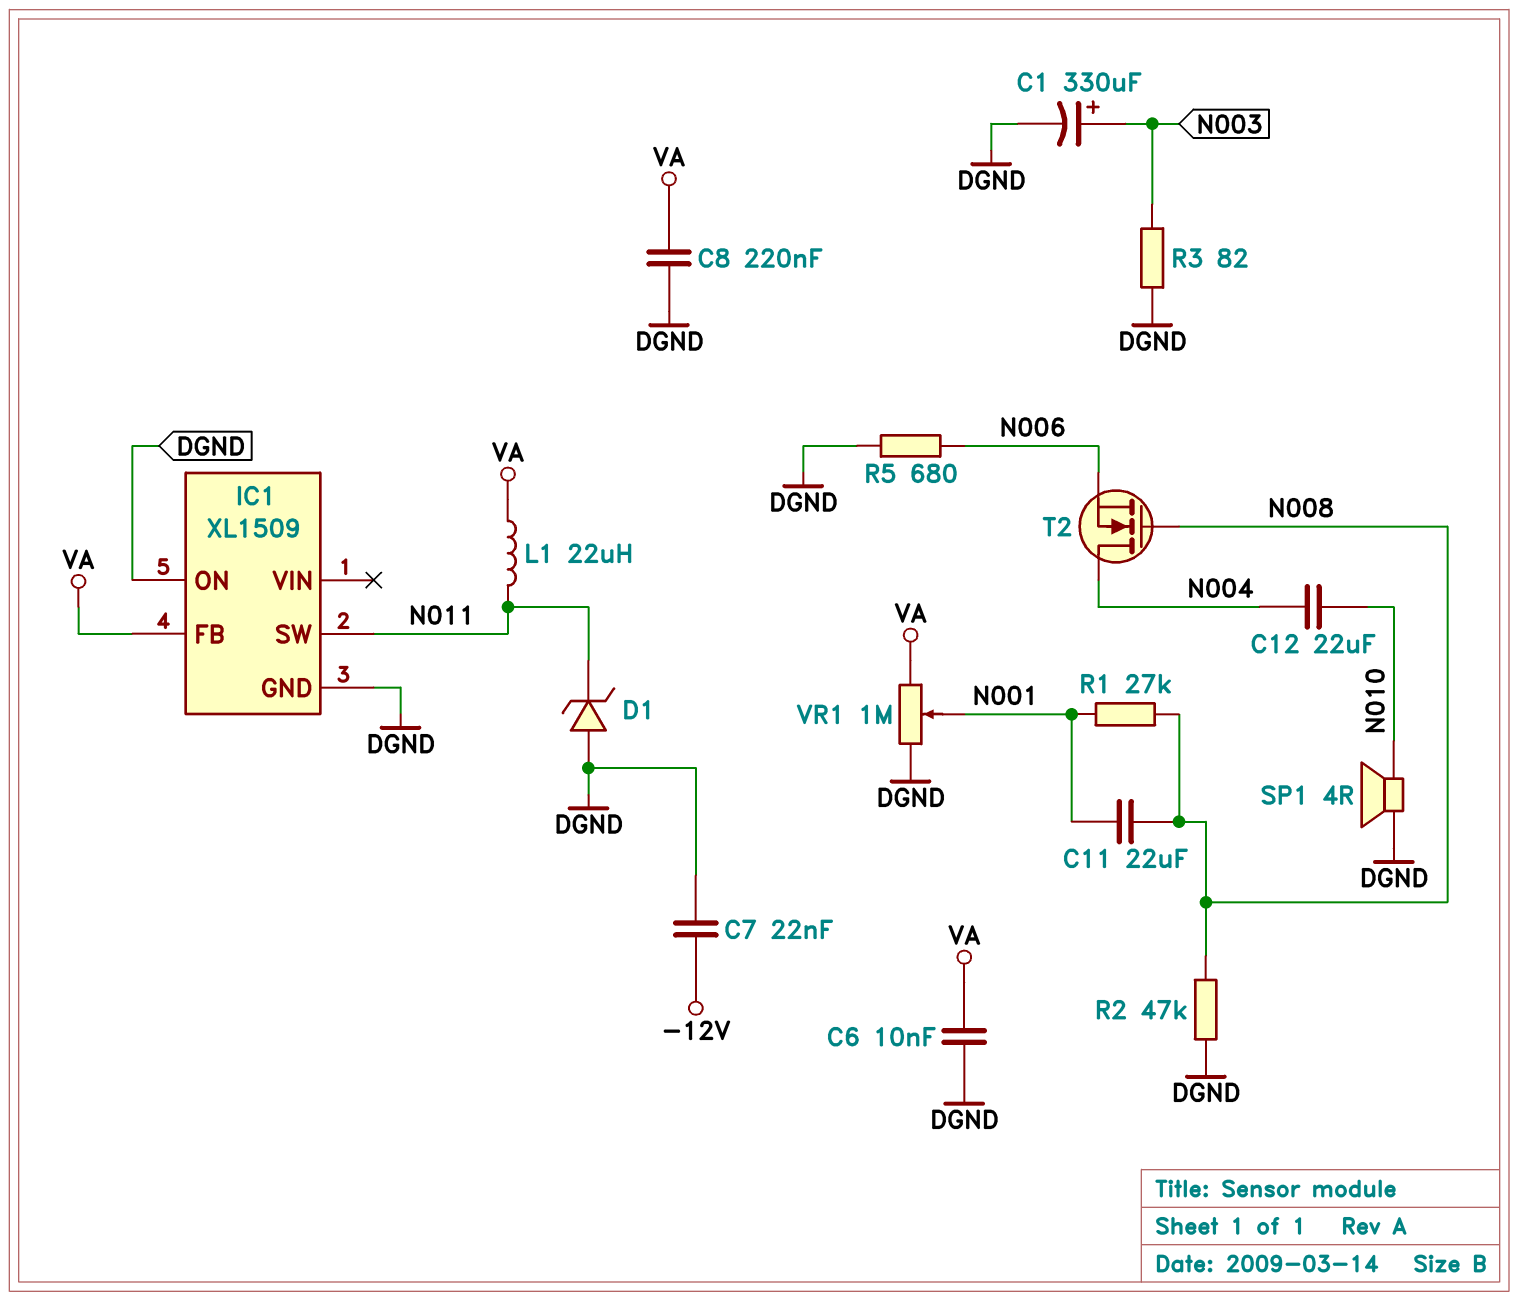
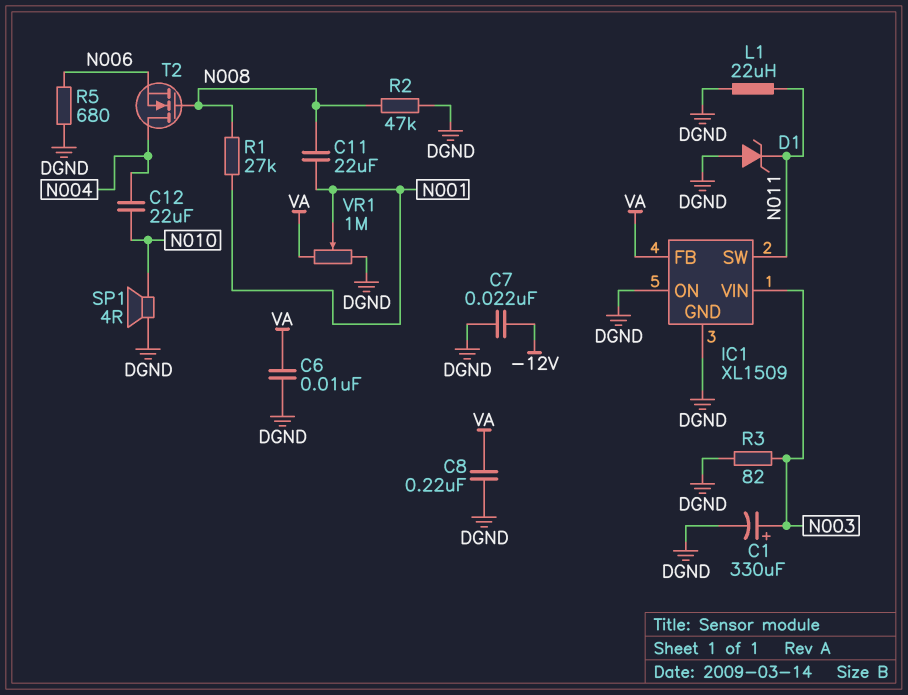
IC1 pin VIN: none -> N003
L1: 22uH (N011, VA) -> 22uH (DGND, N011)

